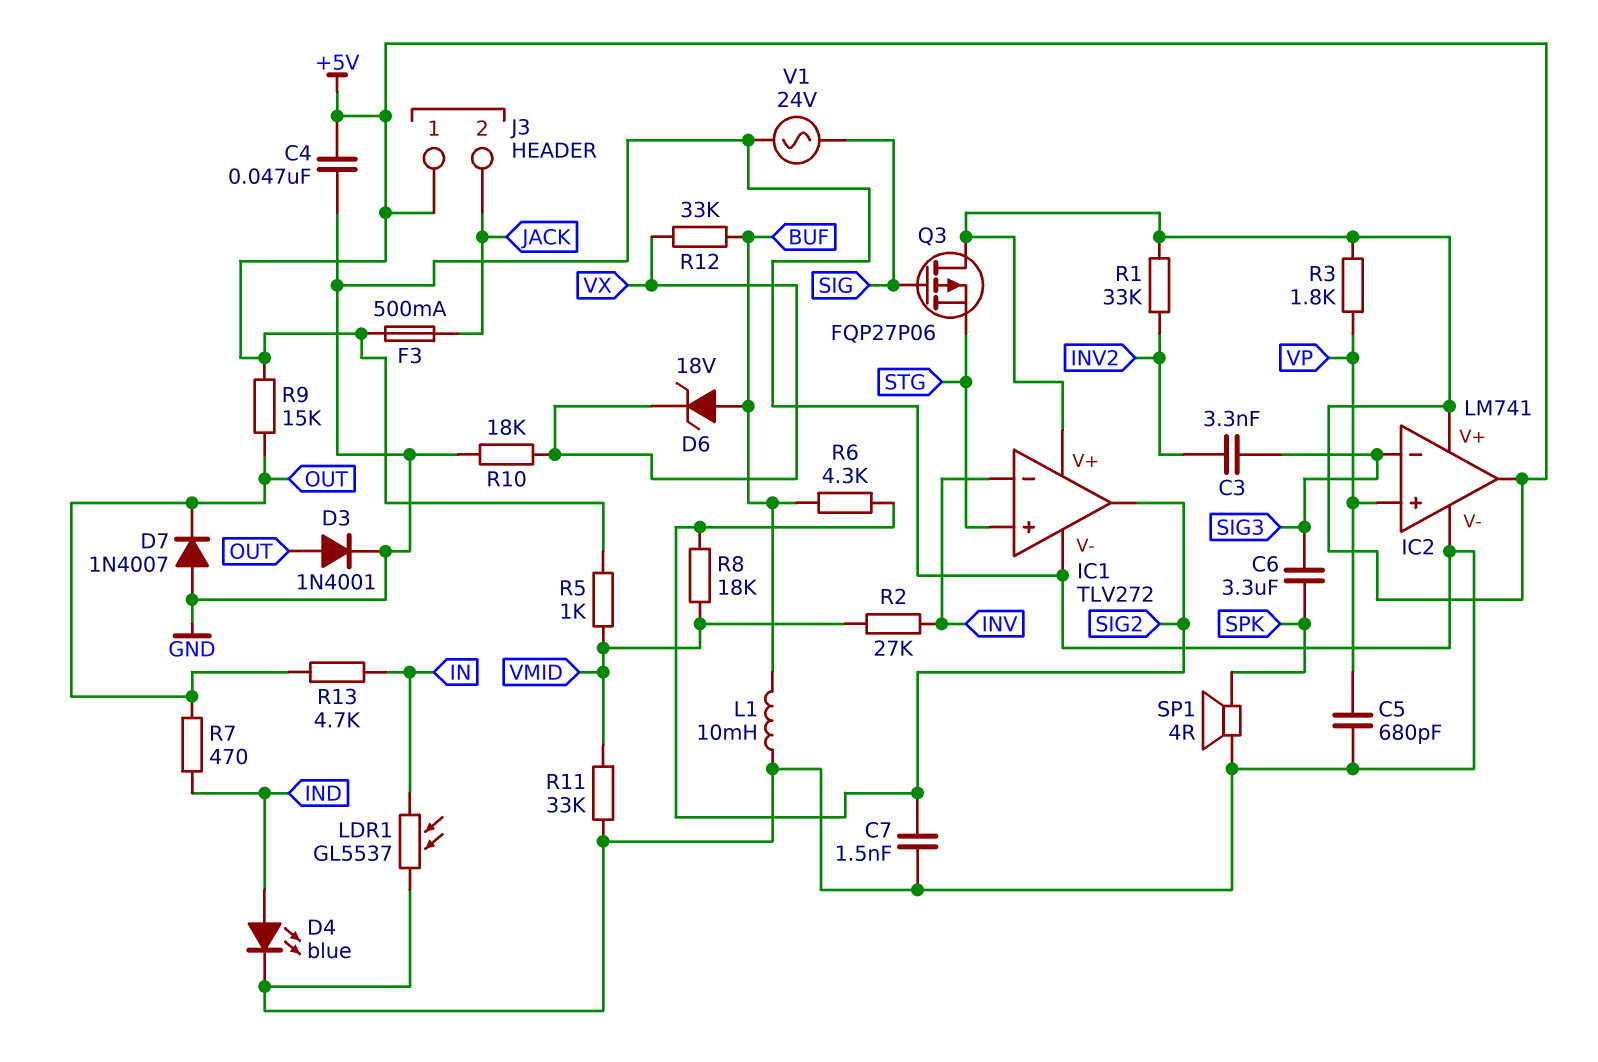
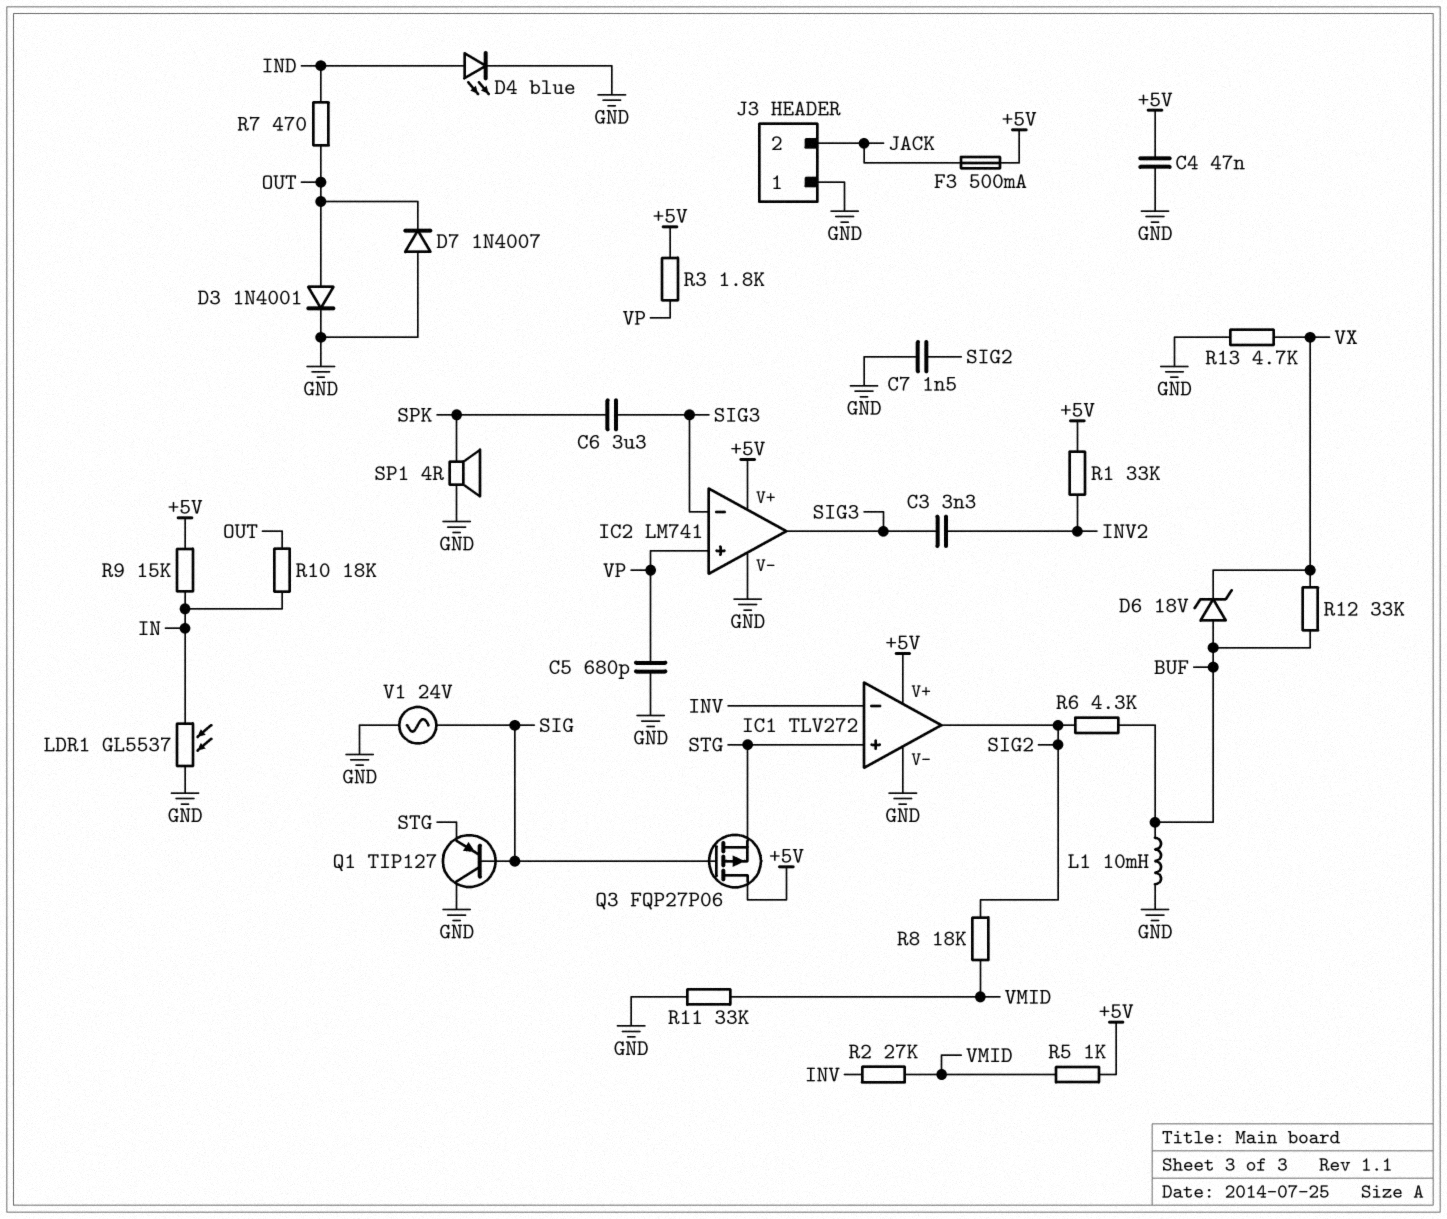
IC2 pin out: +5V -> SIG3
J3 pin 1: +5V -> GND
Q1: none -> PNP TIP127 (B SIG, C GND, E STG)
R9: 15k (+5V, OUT) -> 15k (+5V, IN)
R10: 18k (GND, VX) -> 18k (IN, OUT)
R13: 4.7k (IN, OUT) -> 4.7k (GND, VX)

